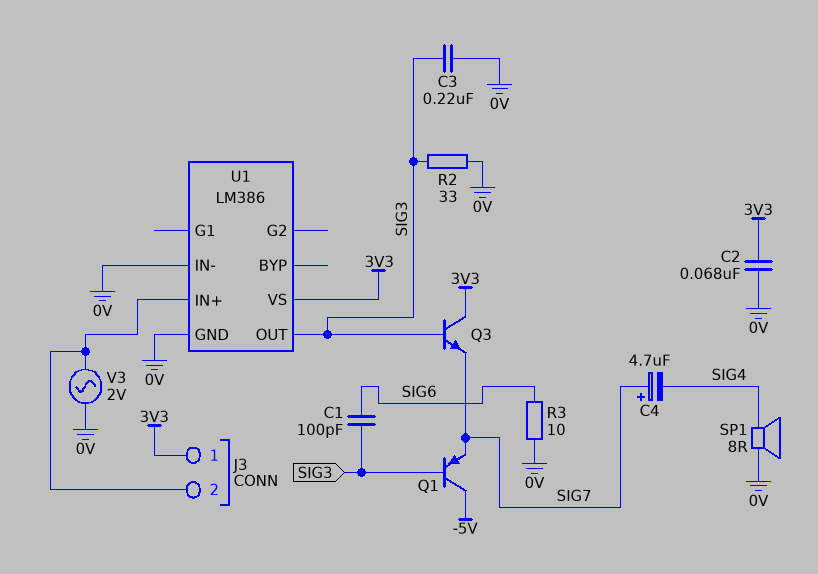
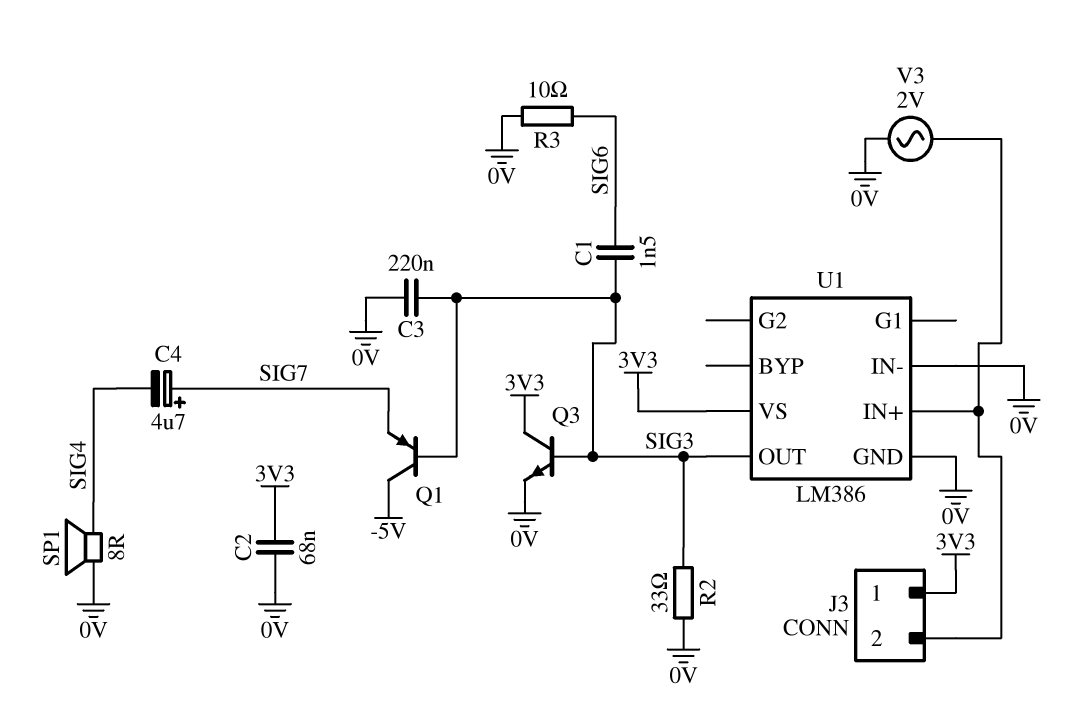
C1: 100pF (SIG3, SIG6) -> 1.5nF (SIG3, SIG6)
Q3: NPN (B SIG3, C 3V3, E SIG7) -> NPN (B SIG3, C 3V3, E 0V)

